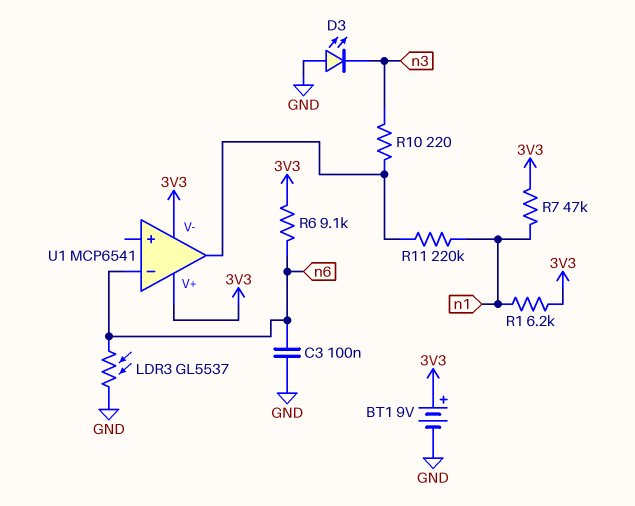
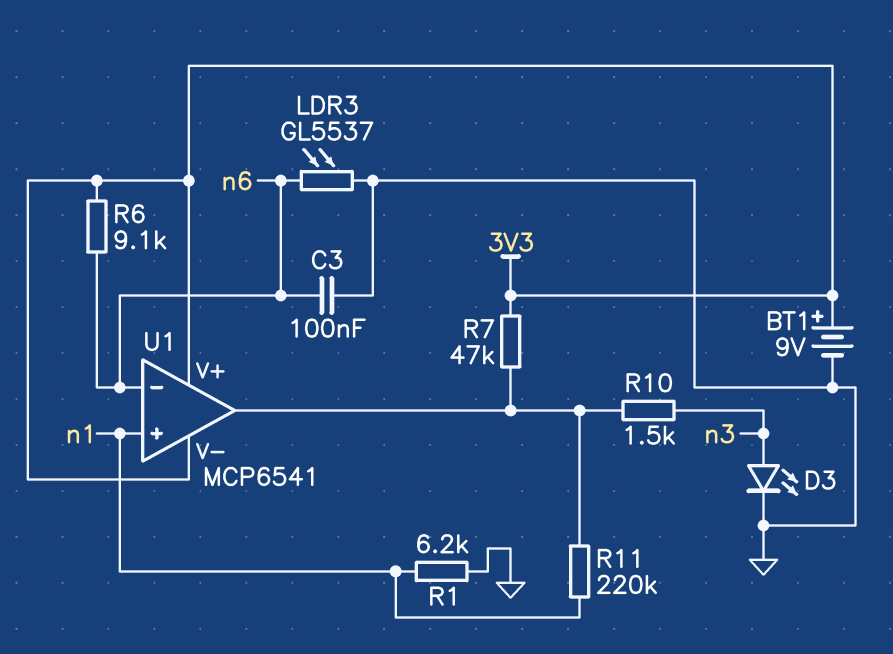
D3: LED (A GND, K n3) -> LED (A n3, K GND)
R1: 6.2k (3V3, n1) -> 6.2k (GND, n1)
R7: 47k (3V3, n1) -> 47k (3V3, U1/out)
R10: 220 (U1/out, n3) -> 1.5k (U1/out, n3)
U1 pin in+: none -> n1

